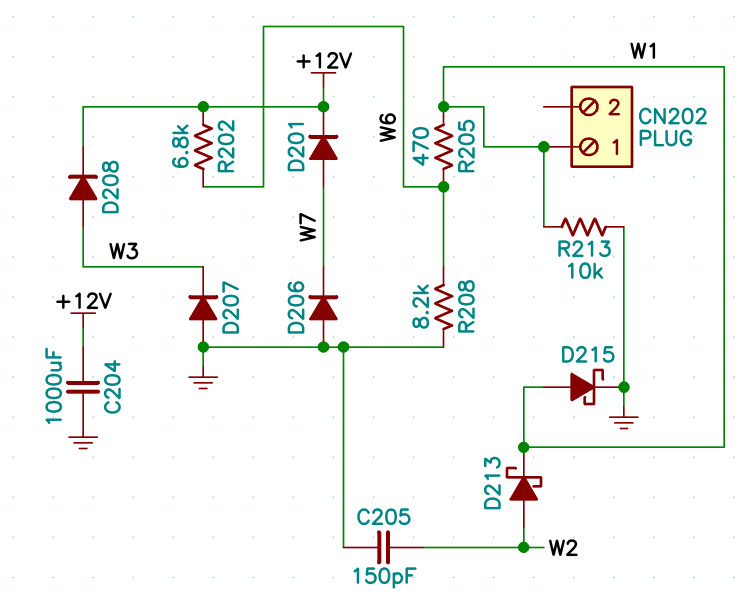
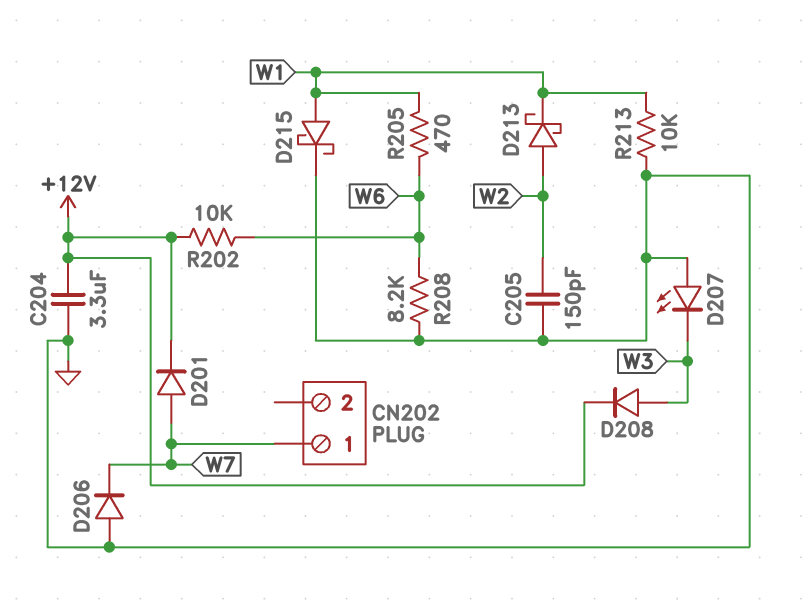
C204: 1000uF (+12V, GND) -> 3.3uF (+12V, GND)
CN202 pin 1: W1 -> W7
D207: diode (A GND, K W3) -> LED (A GND, K W3)
R202: 6.8k (+12V, W6) -> 10k (+12V, W6)

